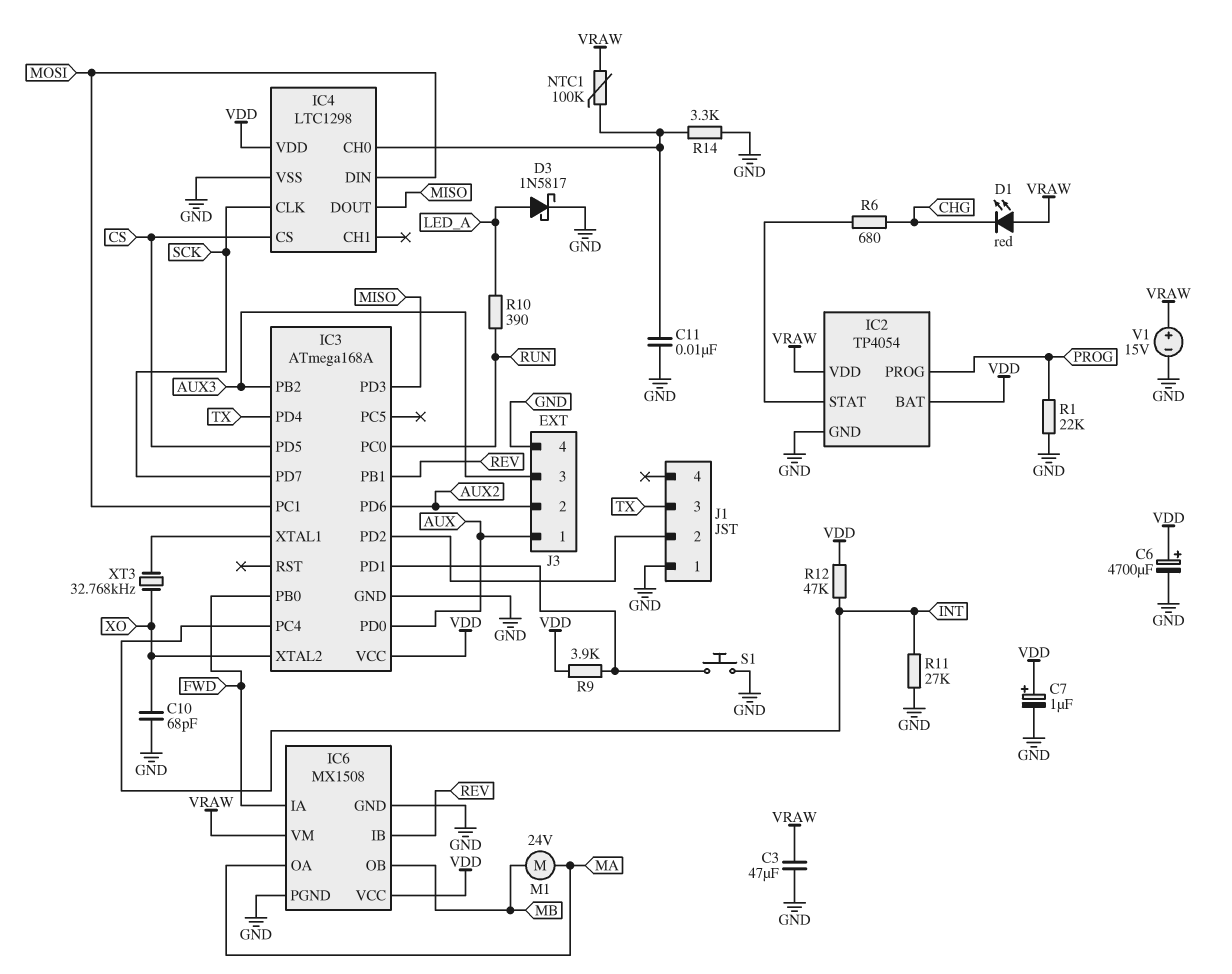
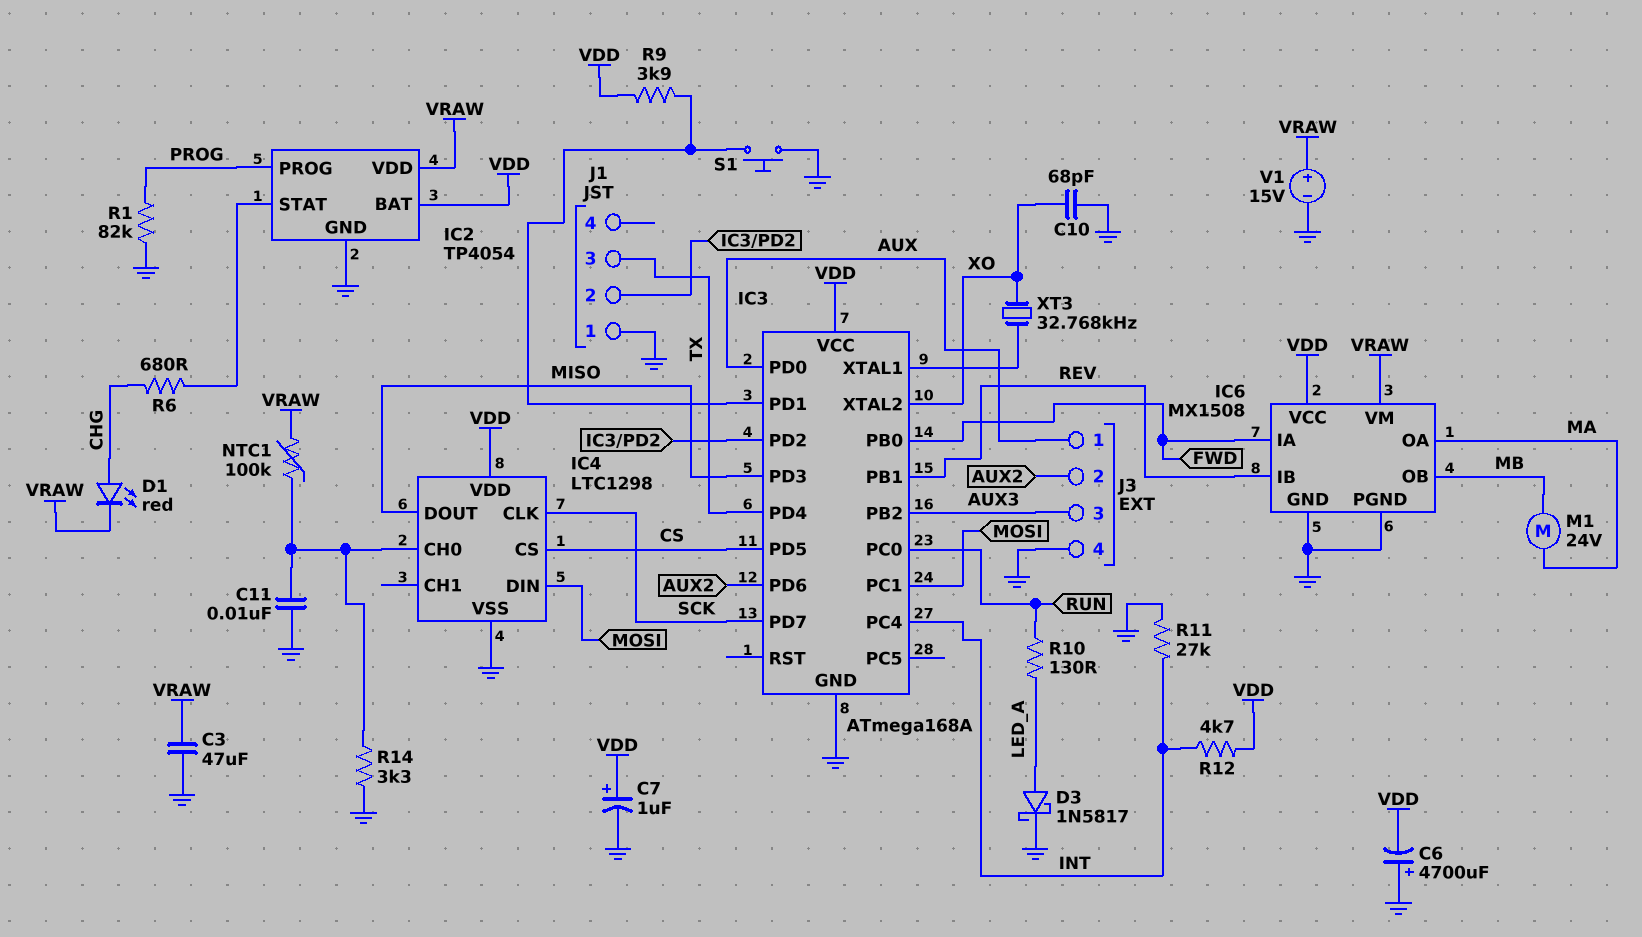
C6: 4700uF (plus VDD, minus GND) -> 4700uF (plus GND, minus VDD)
D1: LED red (A VRAW, K CHG) -> LED red (A CHG, K VRAW)
R1: 22k (GND, PROG) -> 82k (GND, PROG)
R10: 390 (LED_A, RUN) -> 130 (LED_A, RUN)
R12: 47k (INT, VDD) -> 4.7k (INT, VDD)

